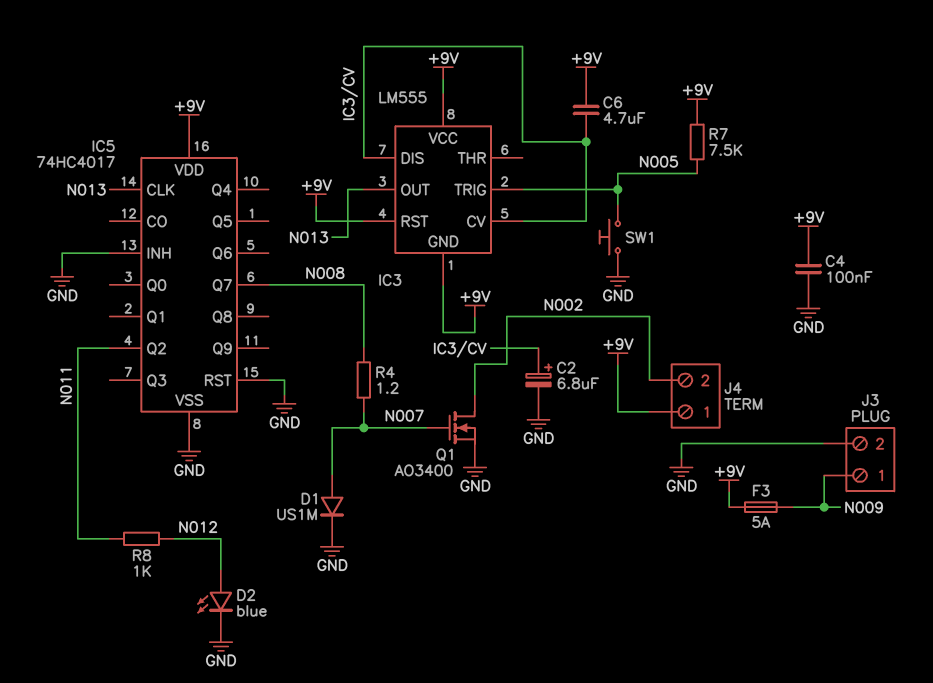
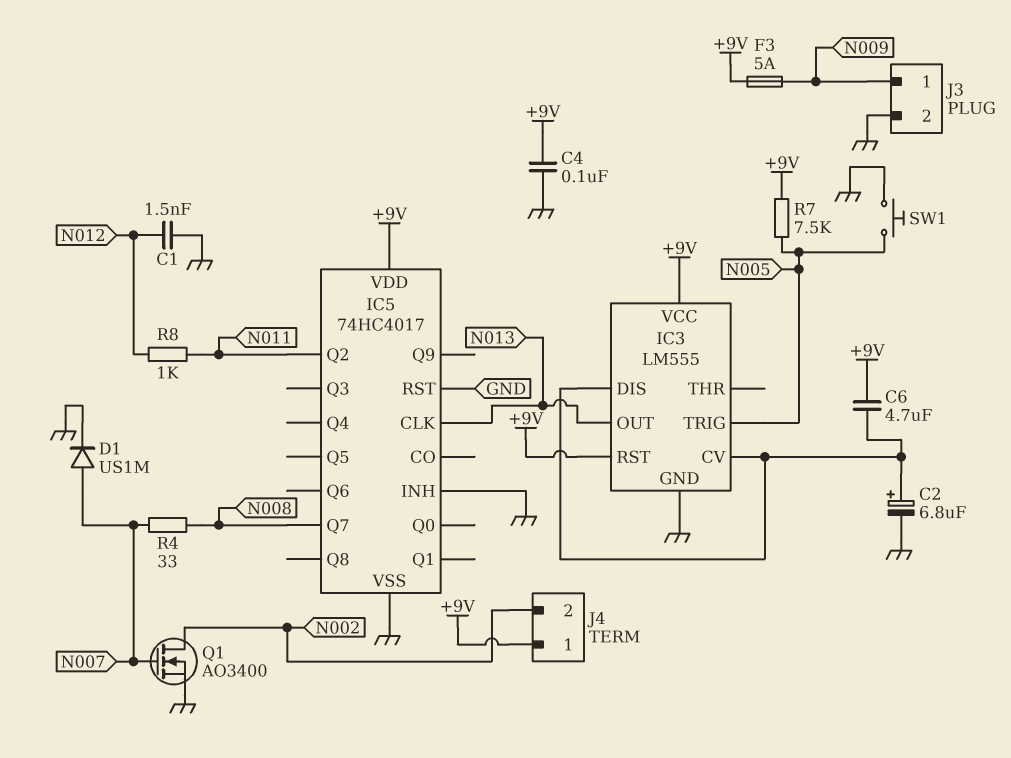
C1: none -> 1.5nF (GND, N012)
D2: LED blue (A N012, K GND) -> none
IC3 pin GND: +9V -> GND
R4: 1.2 (N007, N008) -> 33 (N007, N008)

